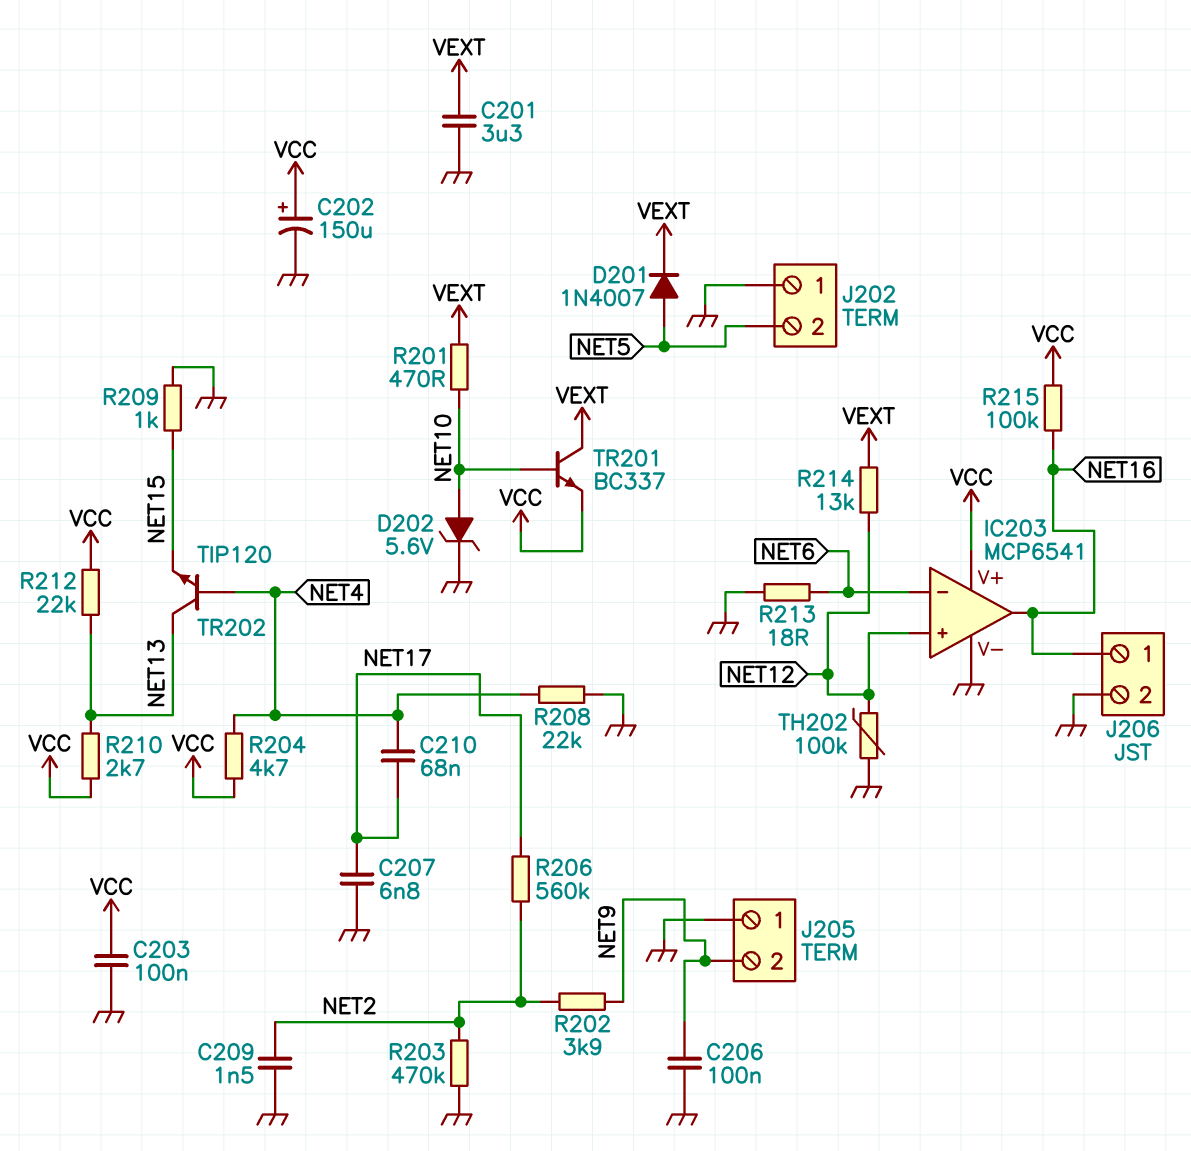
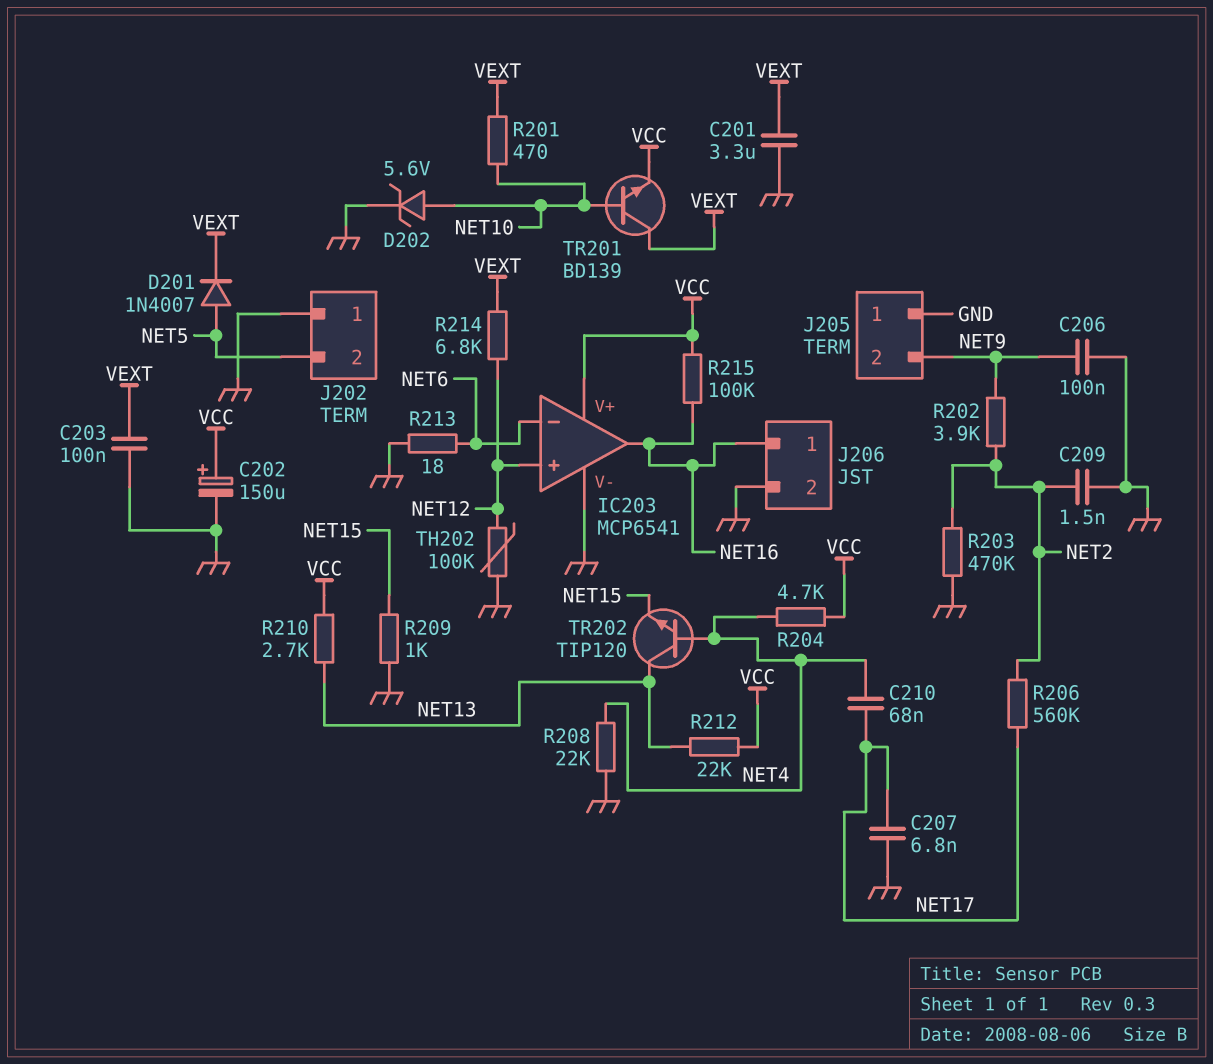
C203: 100nF (GND, VCC) -> 100nF (GND, VEXT)
R214: 13k (NET12, VEXT) -> 6.8k (NET12, VEXT)
TR201: NPN BC337 (B NET10, C VEXT, E VCC) -> NPN BD139 (B NET10, C VEXT, E VCC)

